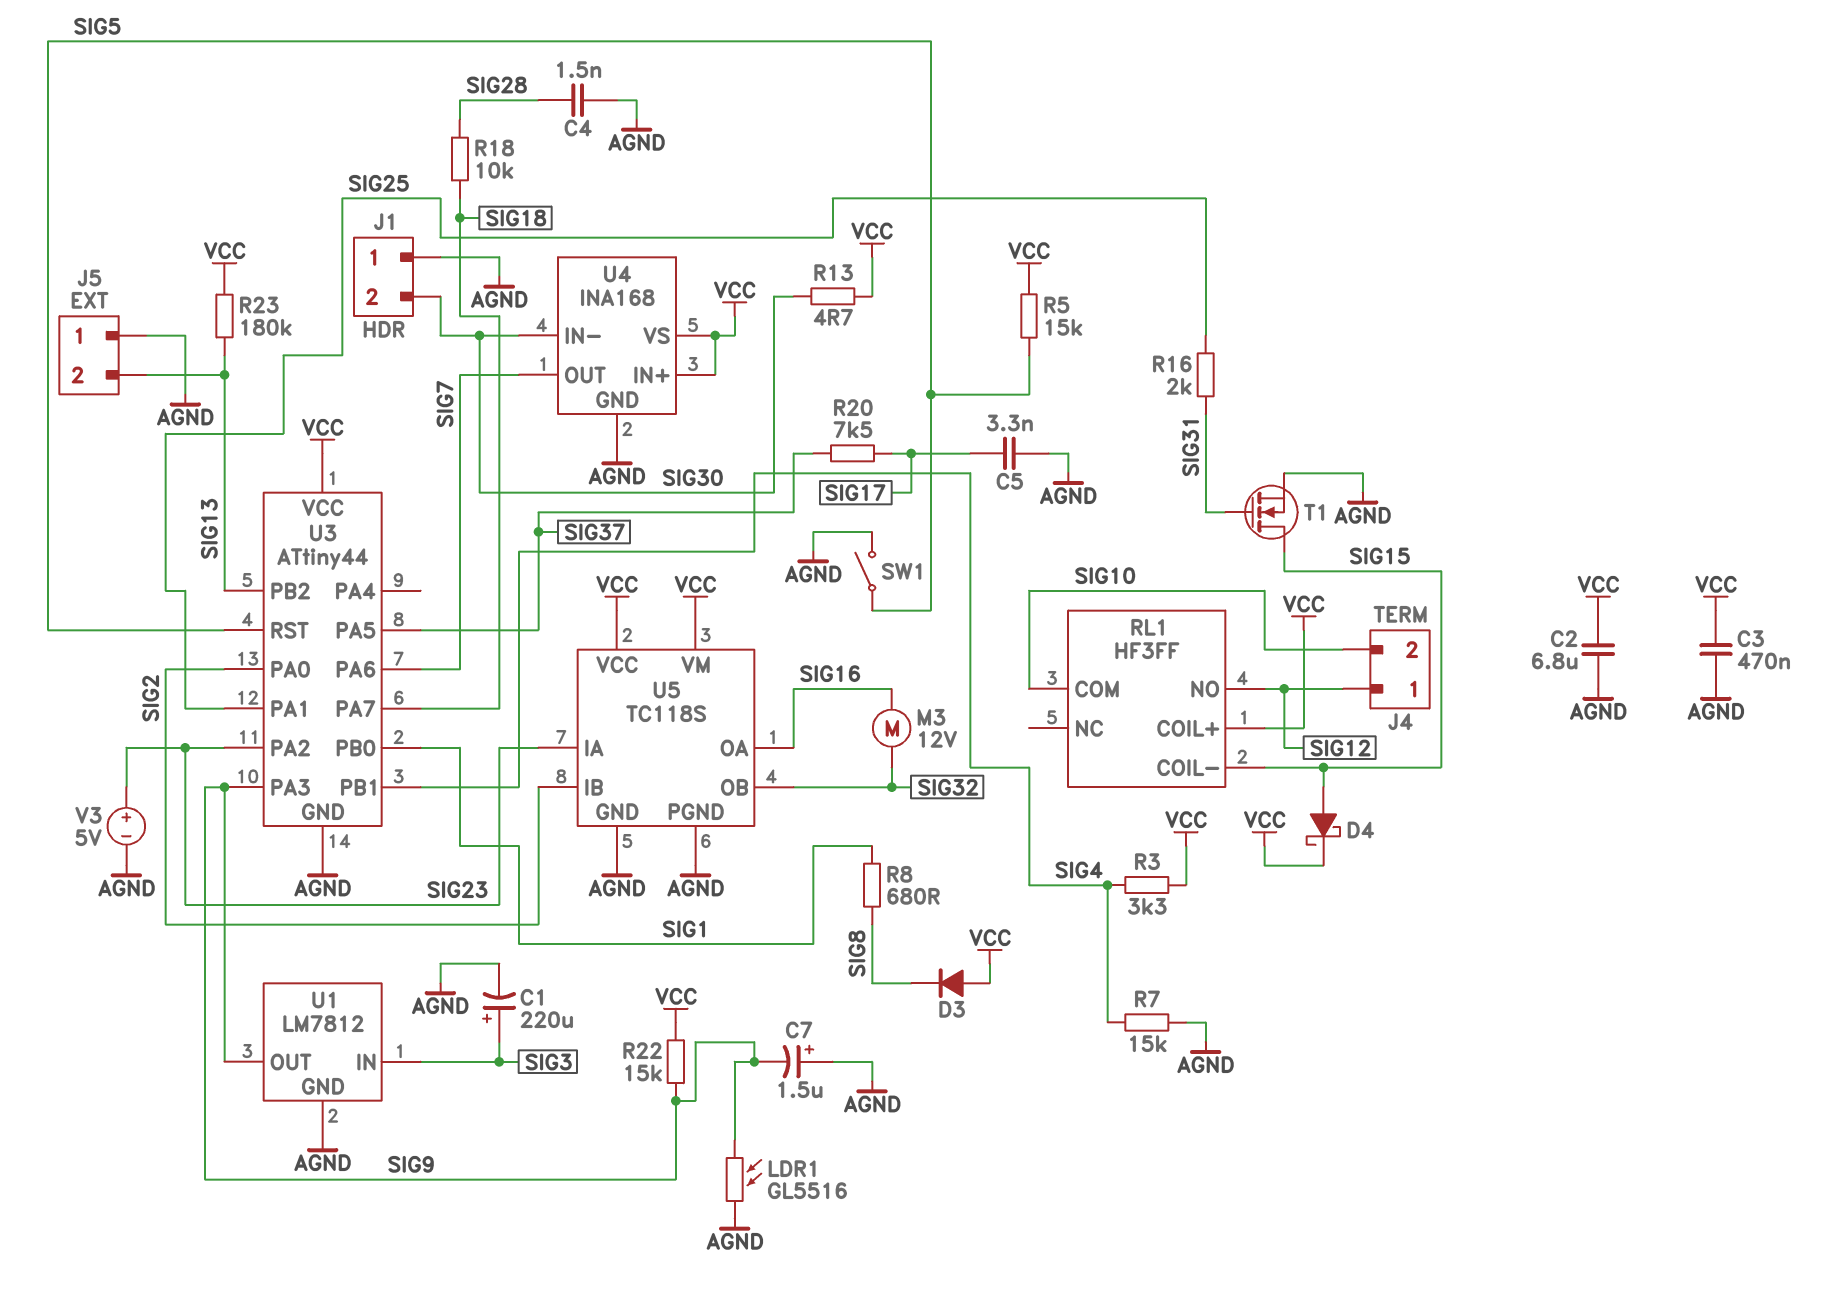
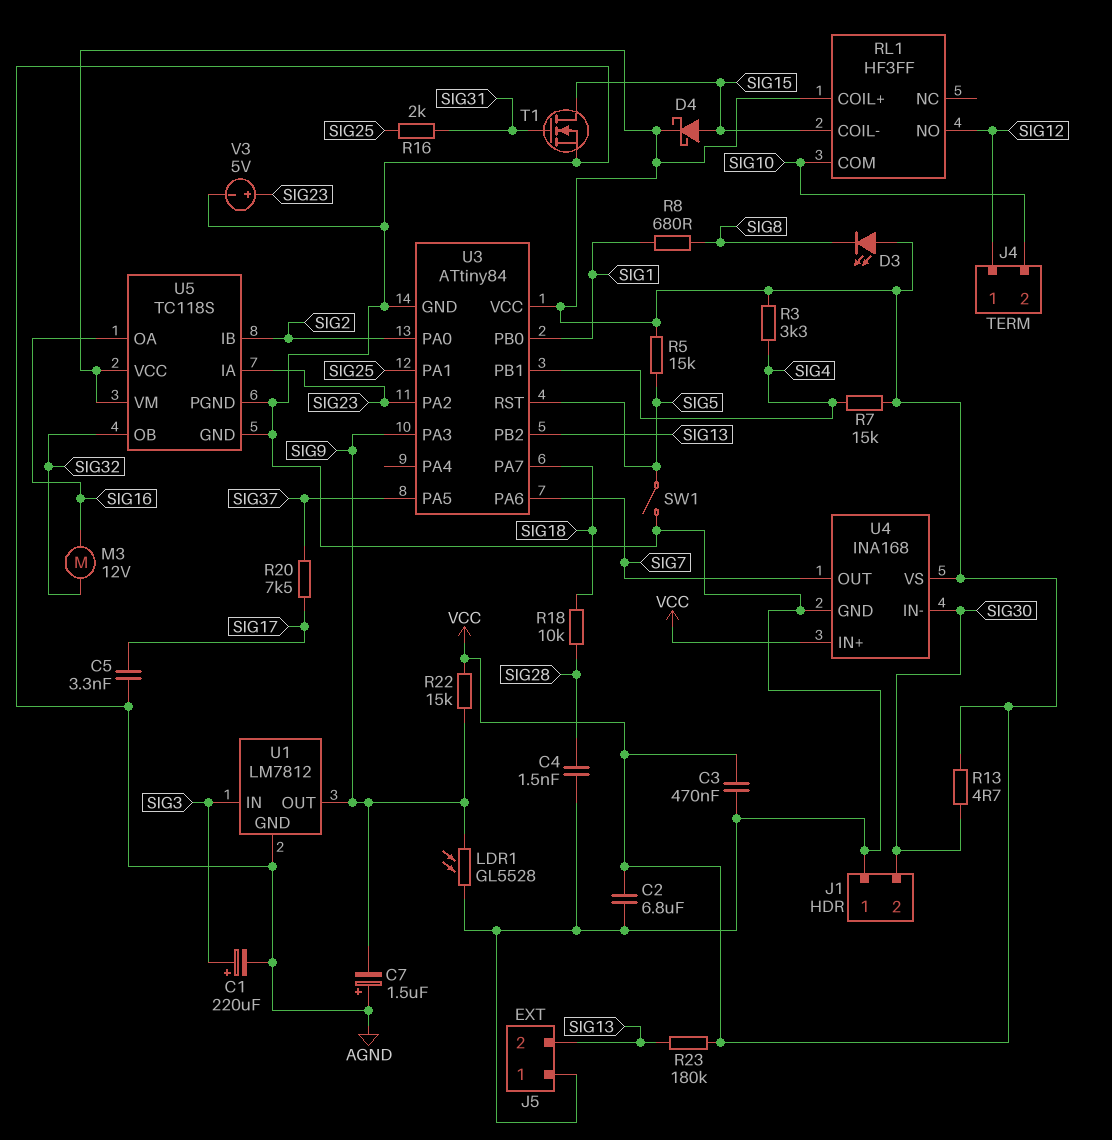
D3: diode (A VCC, K SIG8) -> LED (A VCC, K SIG8)
LDR1: GL5516 (AGND, SIG9) -> GL5528 (AGND, SIG9)
R7: 15k (AGND, SIG4) -> 15k (SIG4, VCC)
U3: ATtiny44 -> ATtiny84

